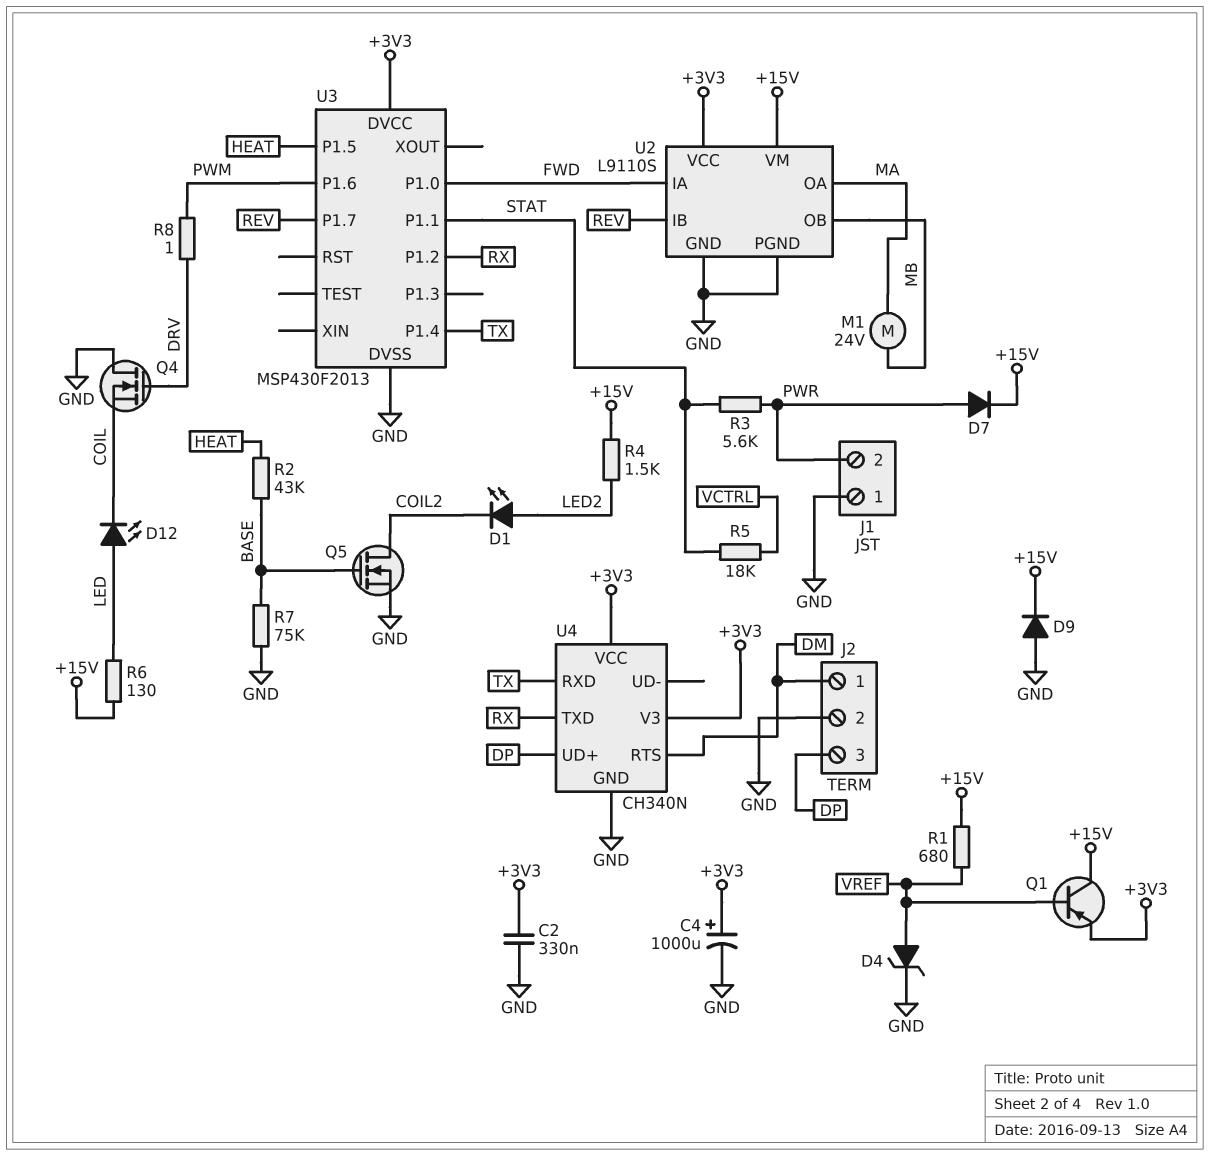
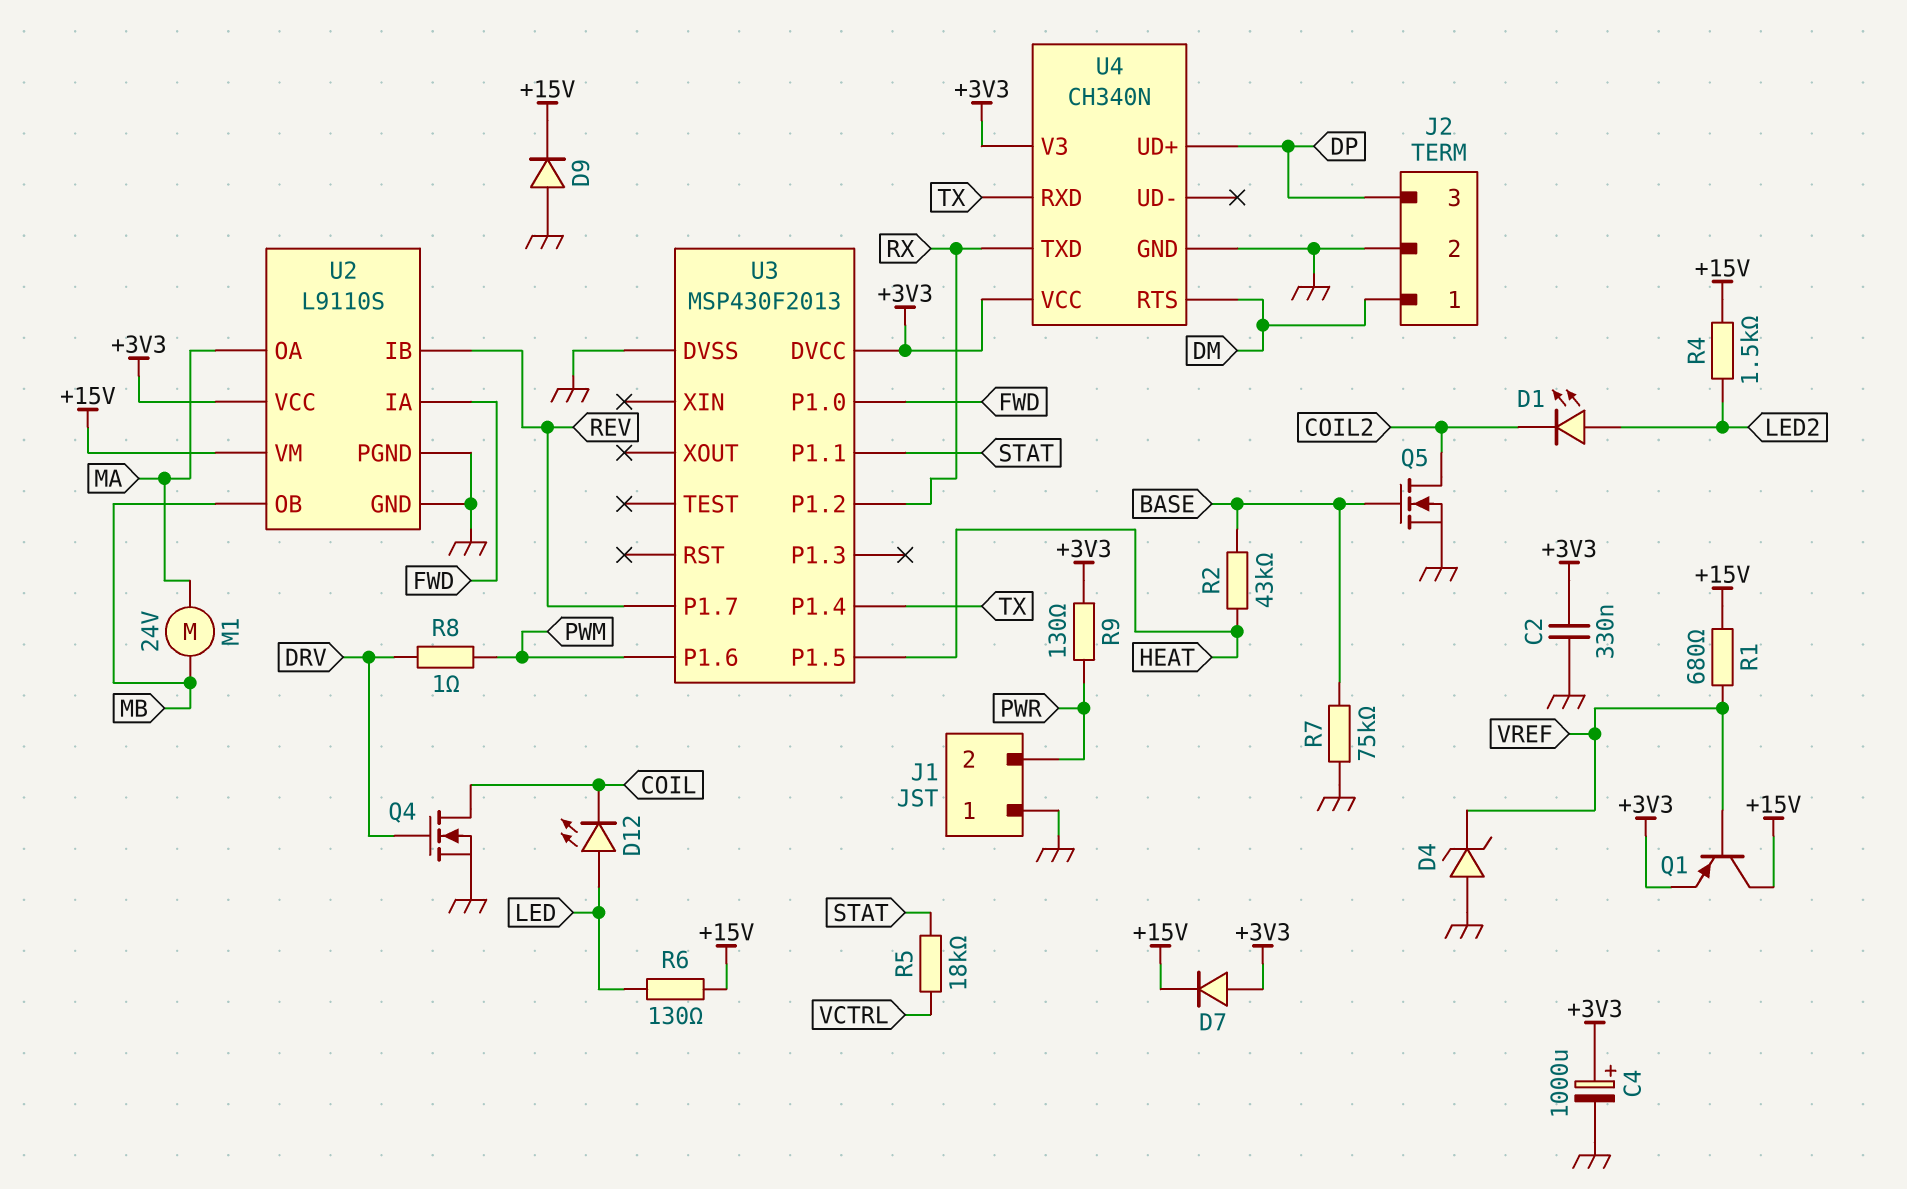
D4: zener (A VREF, K GND) -> zener (A GND, K VREF)
D7: diode (A PWR, K +15V) -> diode (A +3V3, K +15V)
Q4: NMOS (G DRV, D GND, S COIL) -> NMOS (G DRV, D COIL, S GND)
R3: 5.6k (PWR, STAT) -> none
R9: none -> 130 (+3V3, PWR)

